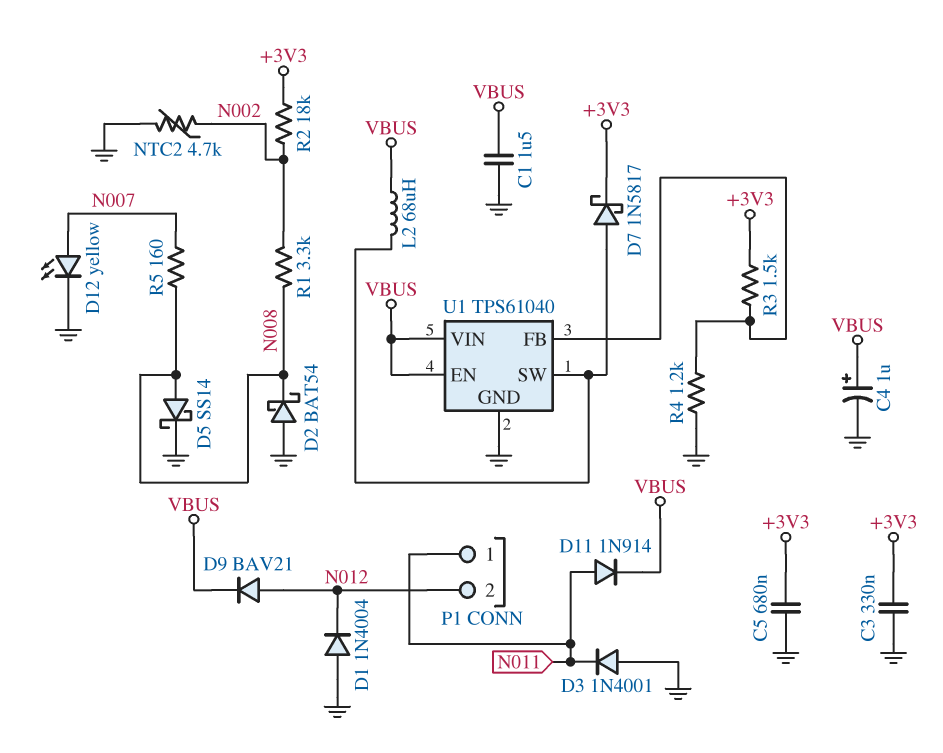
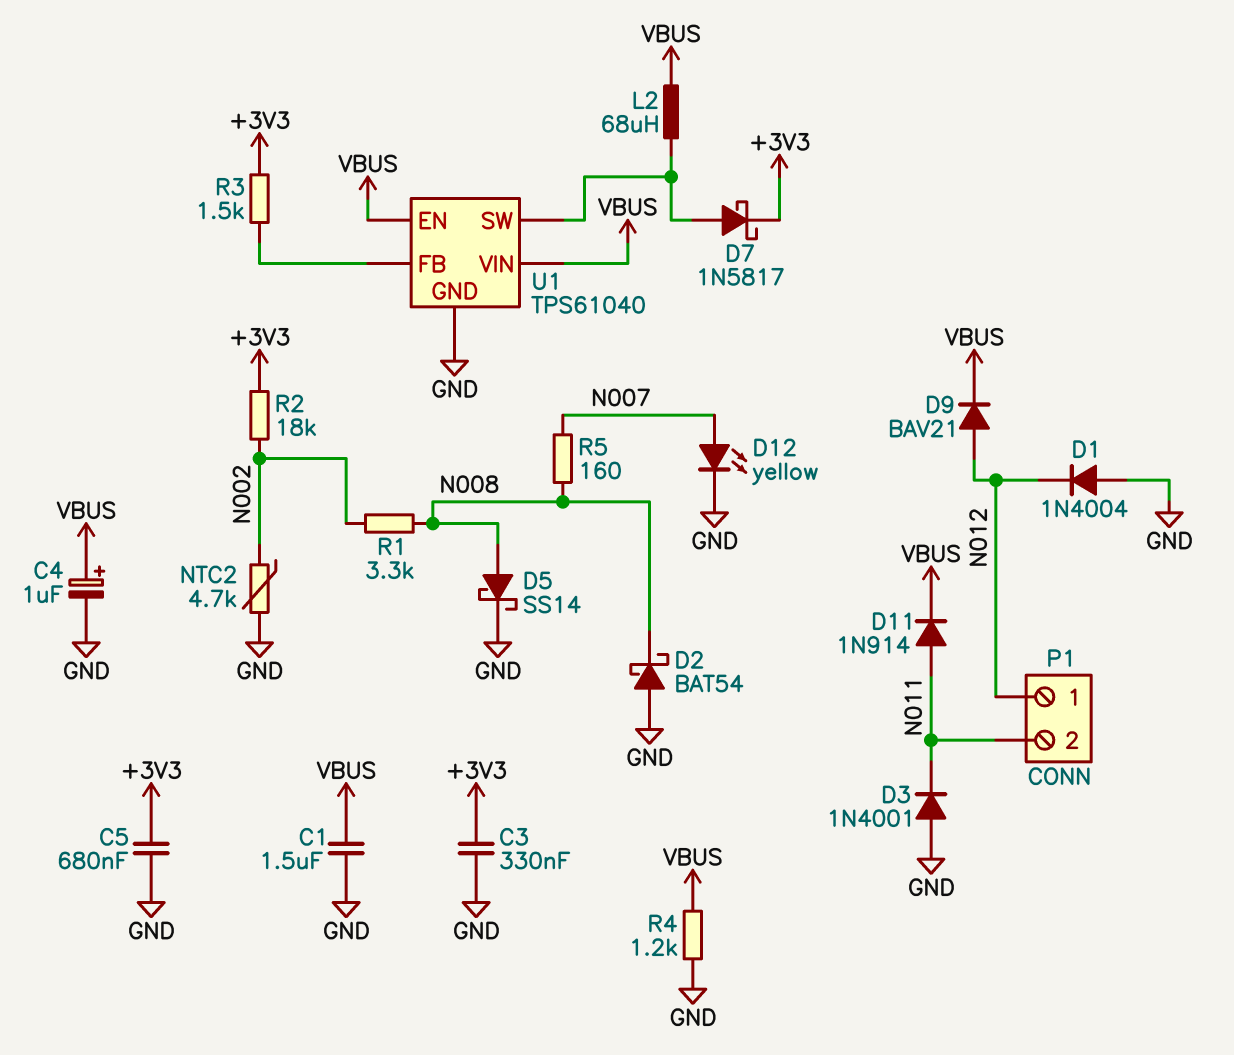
P1 pin 1: N011 -> N012
P1 pin 2: N012 -> N011
R4: 1.2k (GND, U1/FB) -> 1.2k (GND, VBUS)

